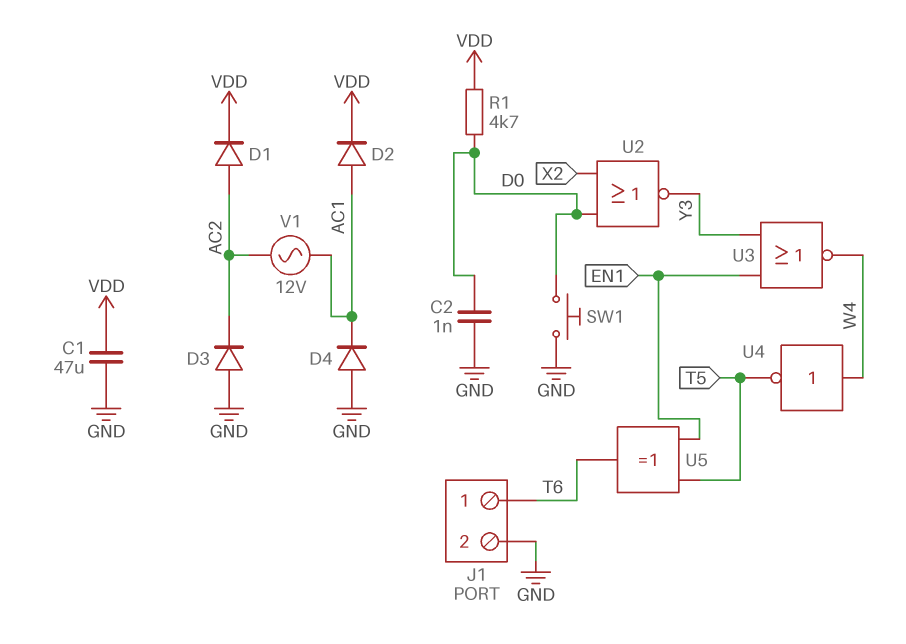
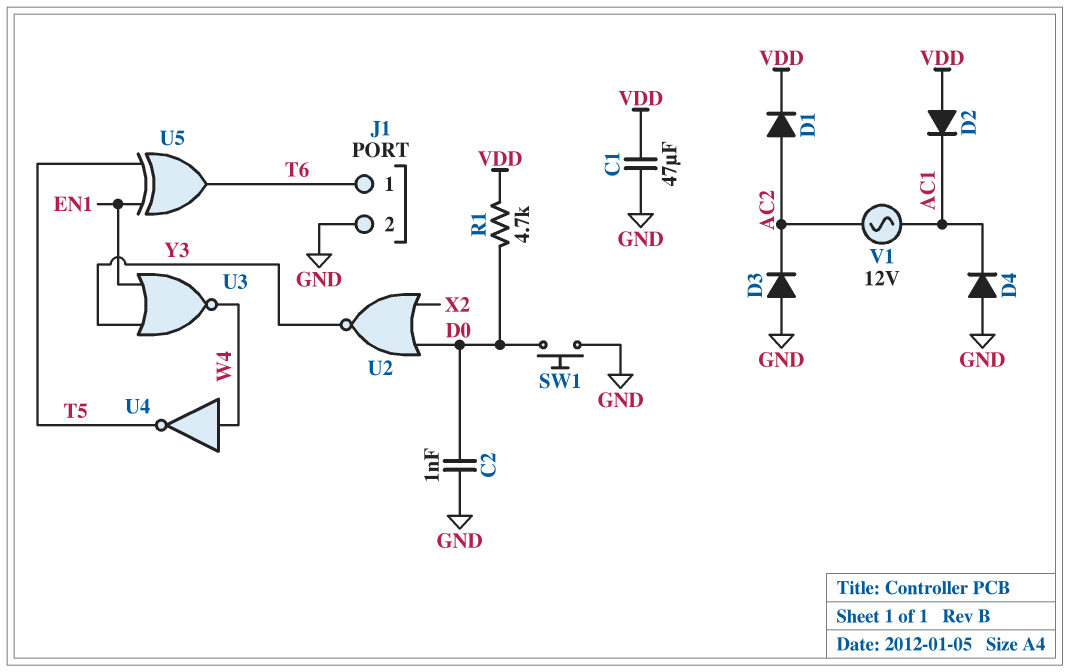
D2: diode (A AC1, K VDD) -> diode (A VDD, K AC1)

